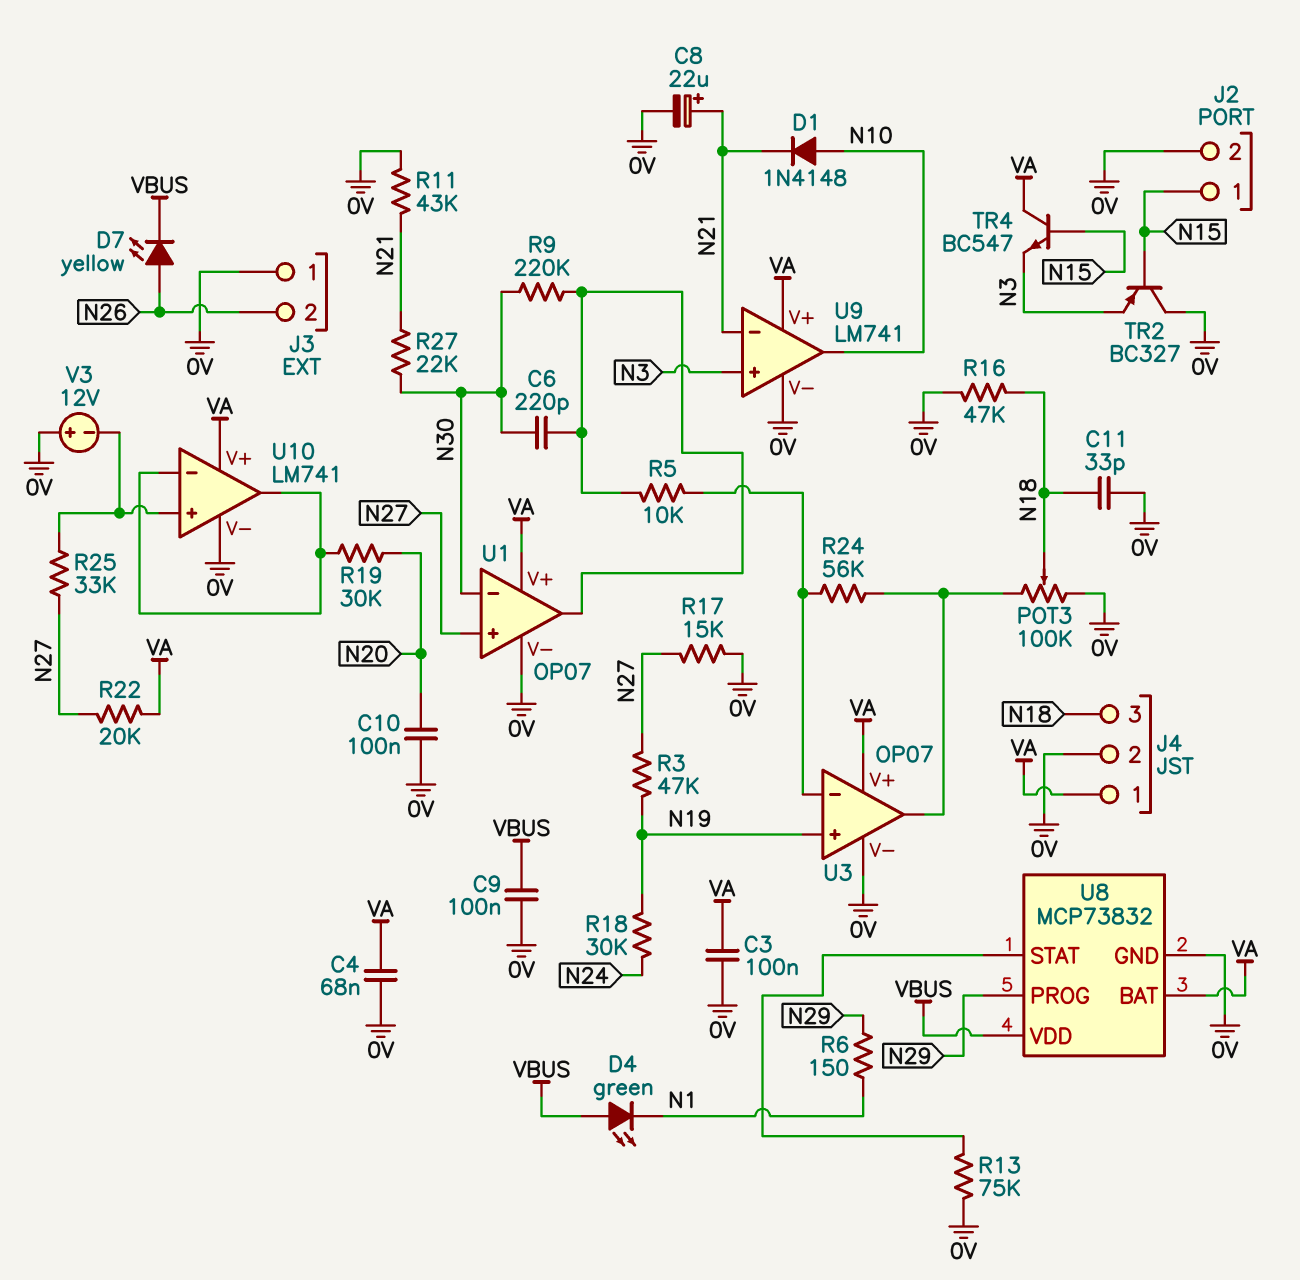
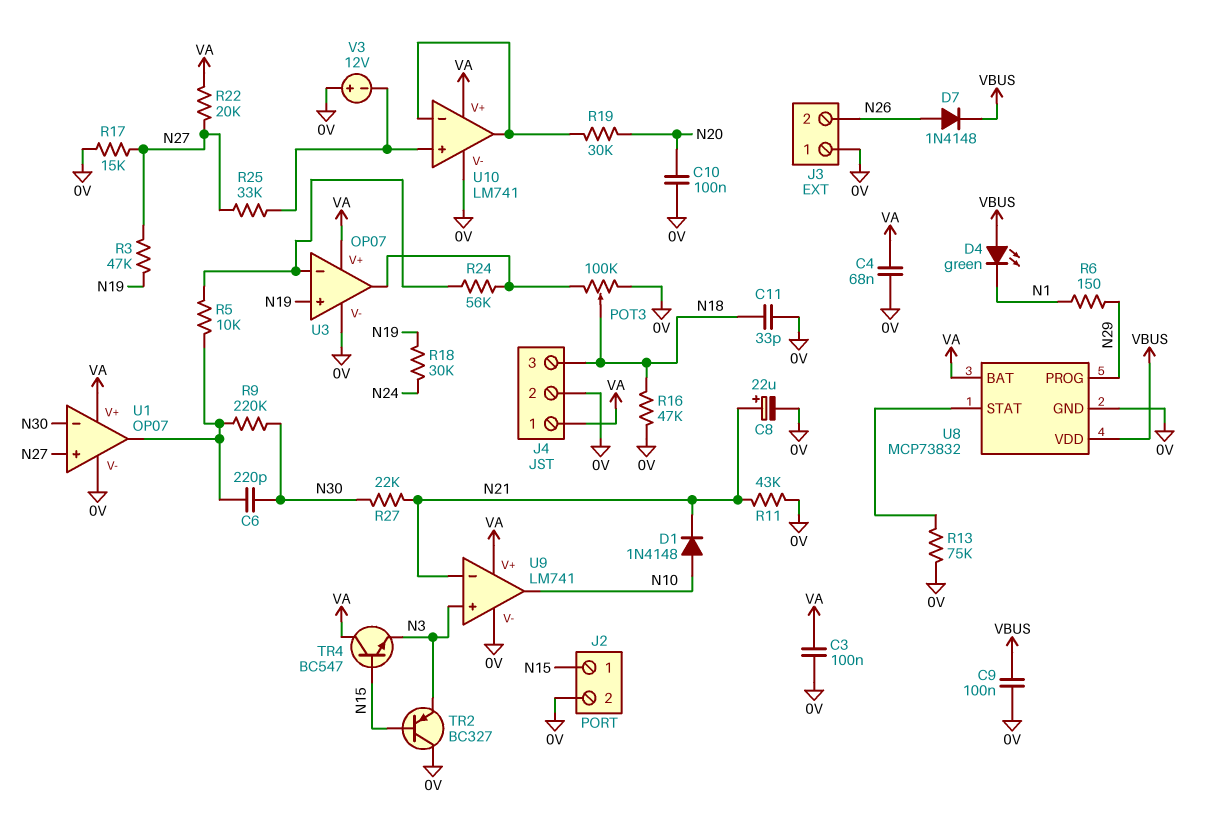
D7: LED yellow (A N26, K VBUS) -> diode 1N4148 (A N26, K VBUS)

